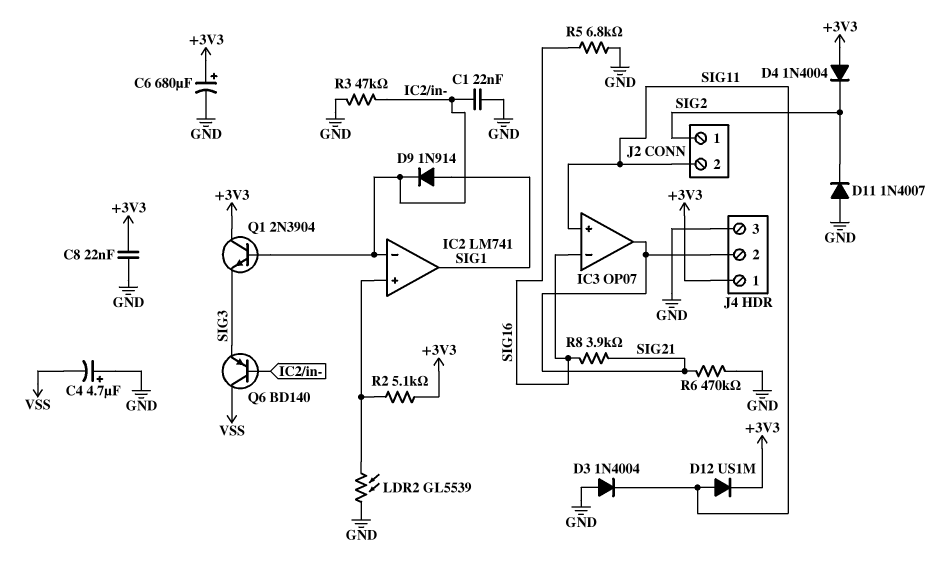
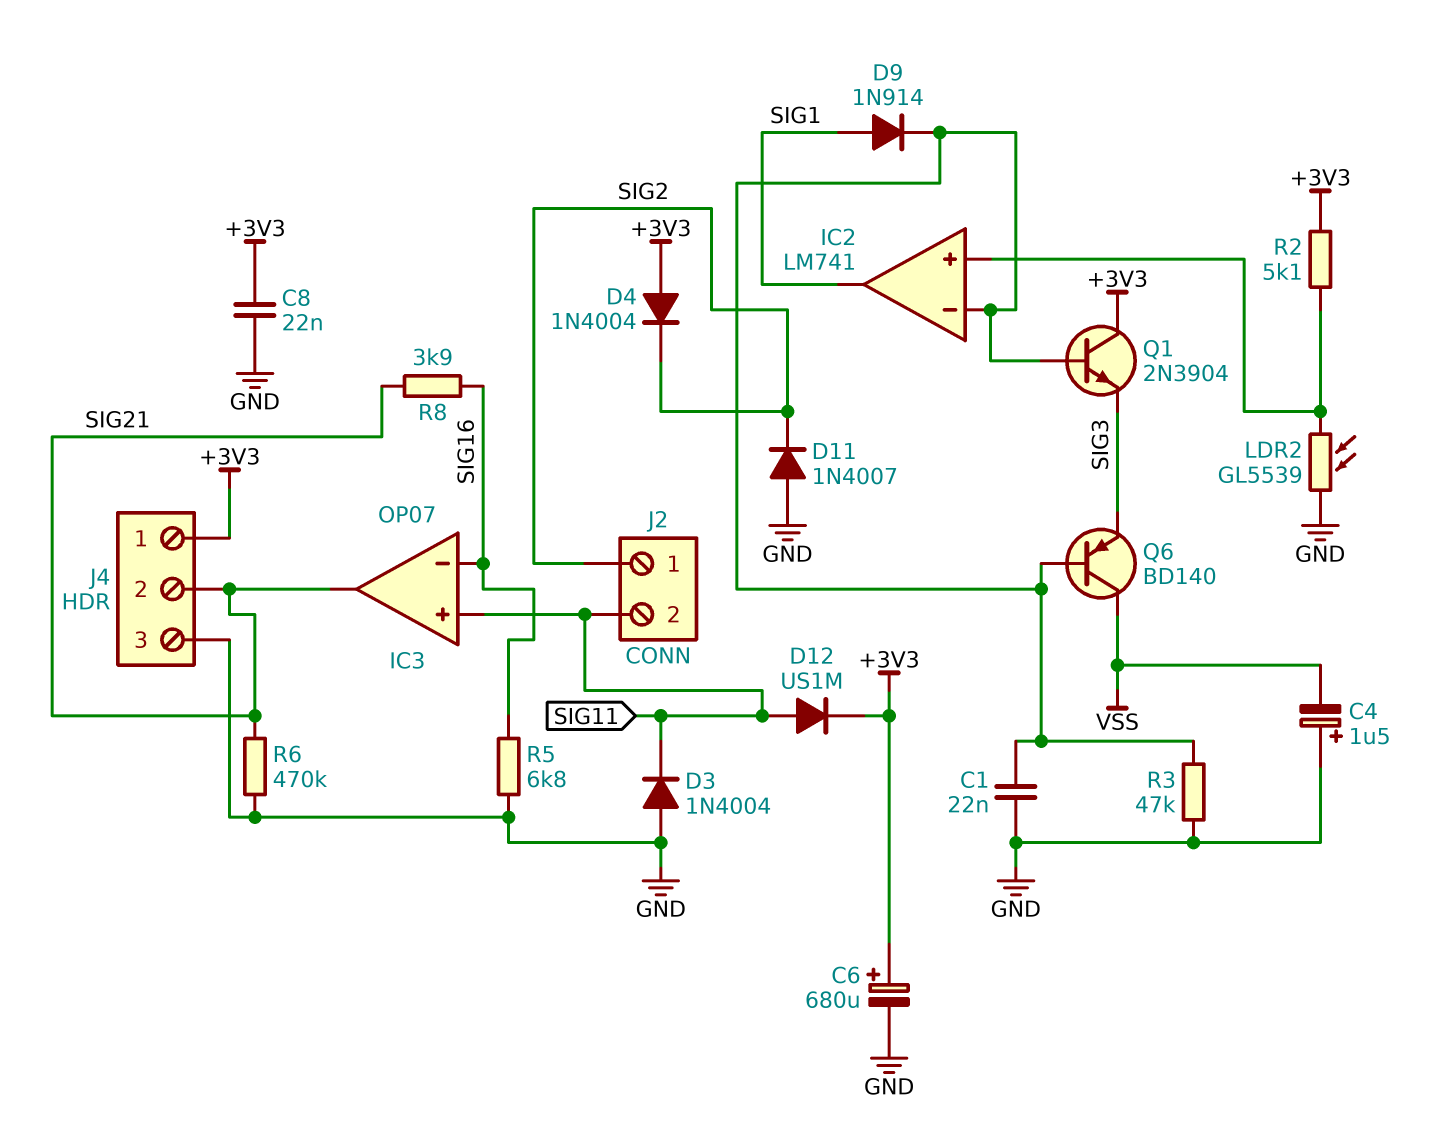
C4: 4.7uF (plus GND, minus VSS) -> 1.5uF (plus GND, minus VSS)

